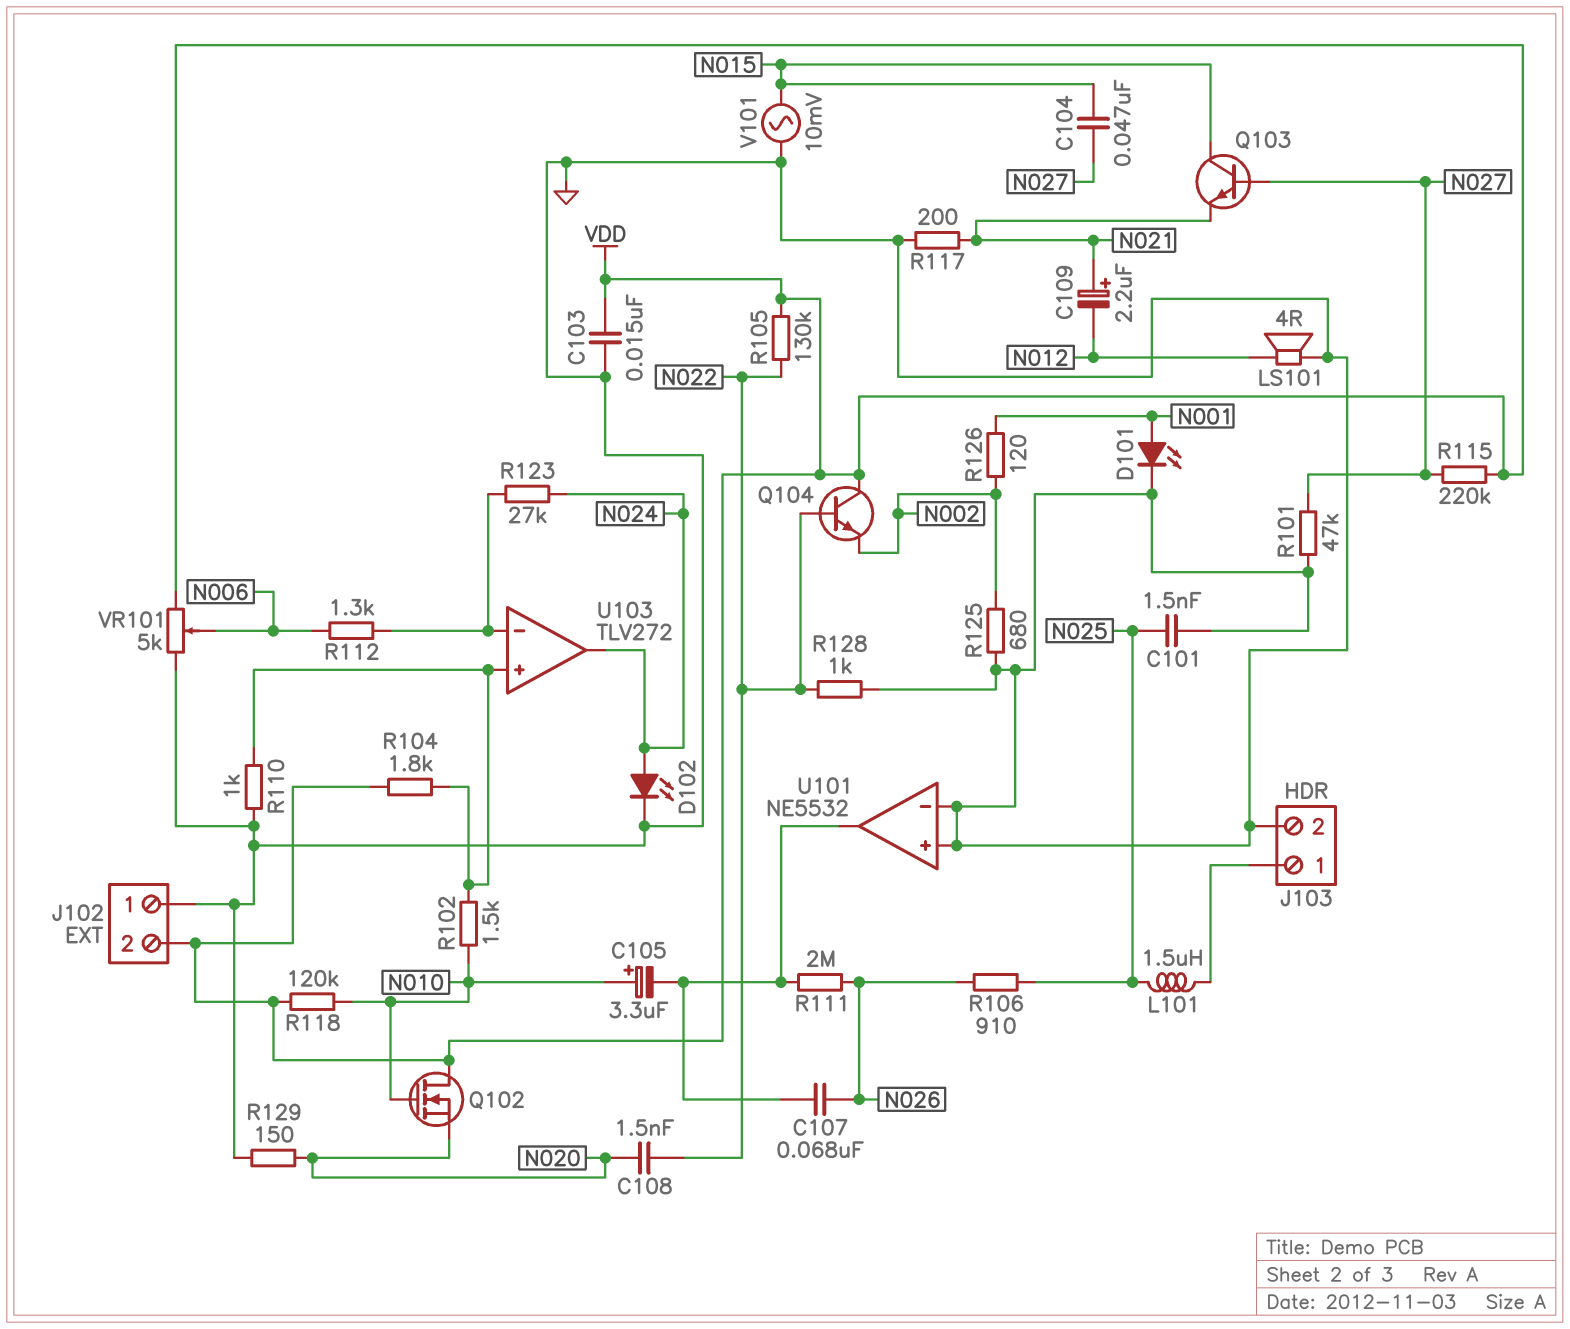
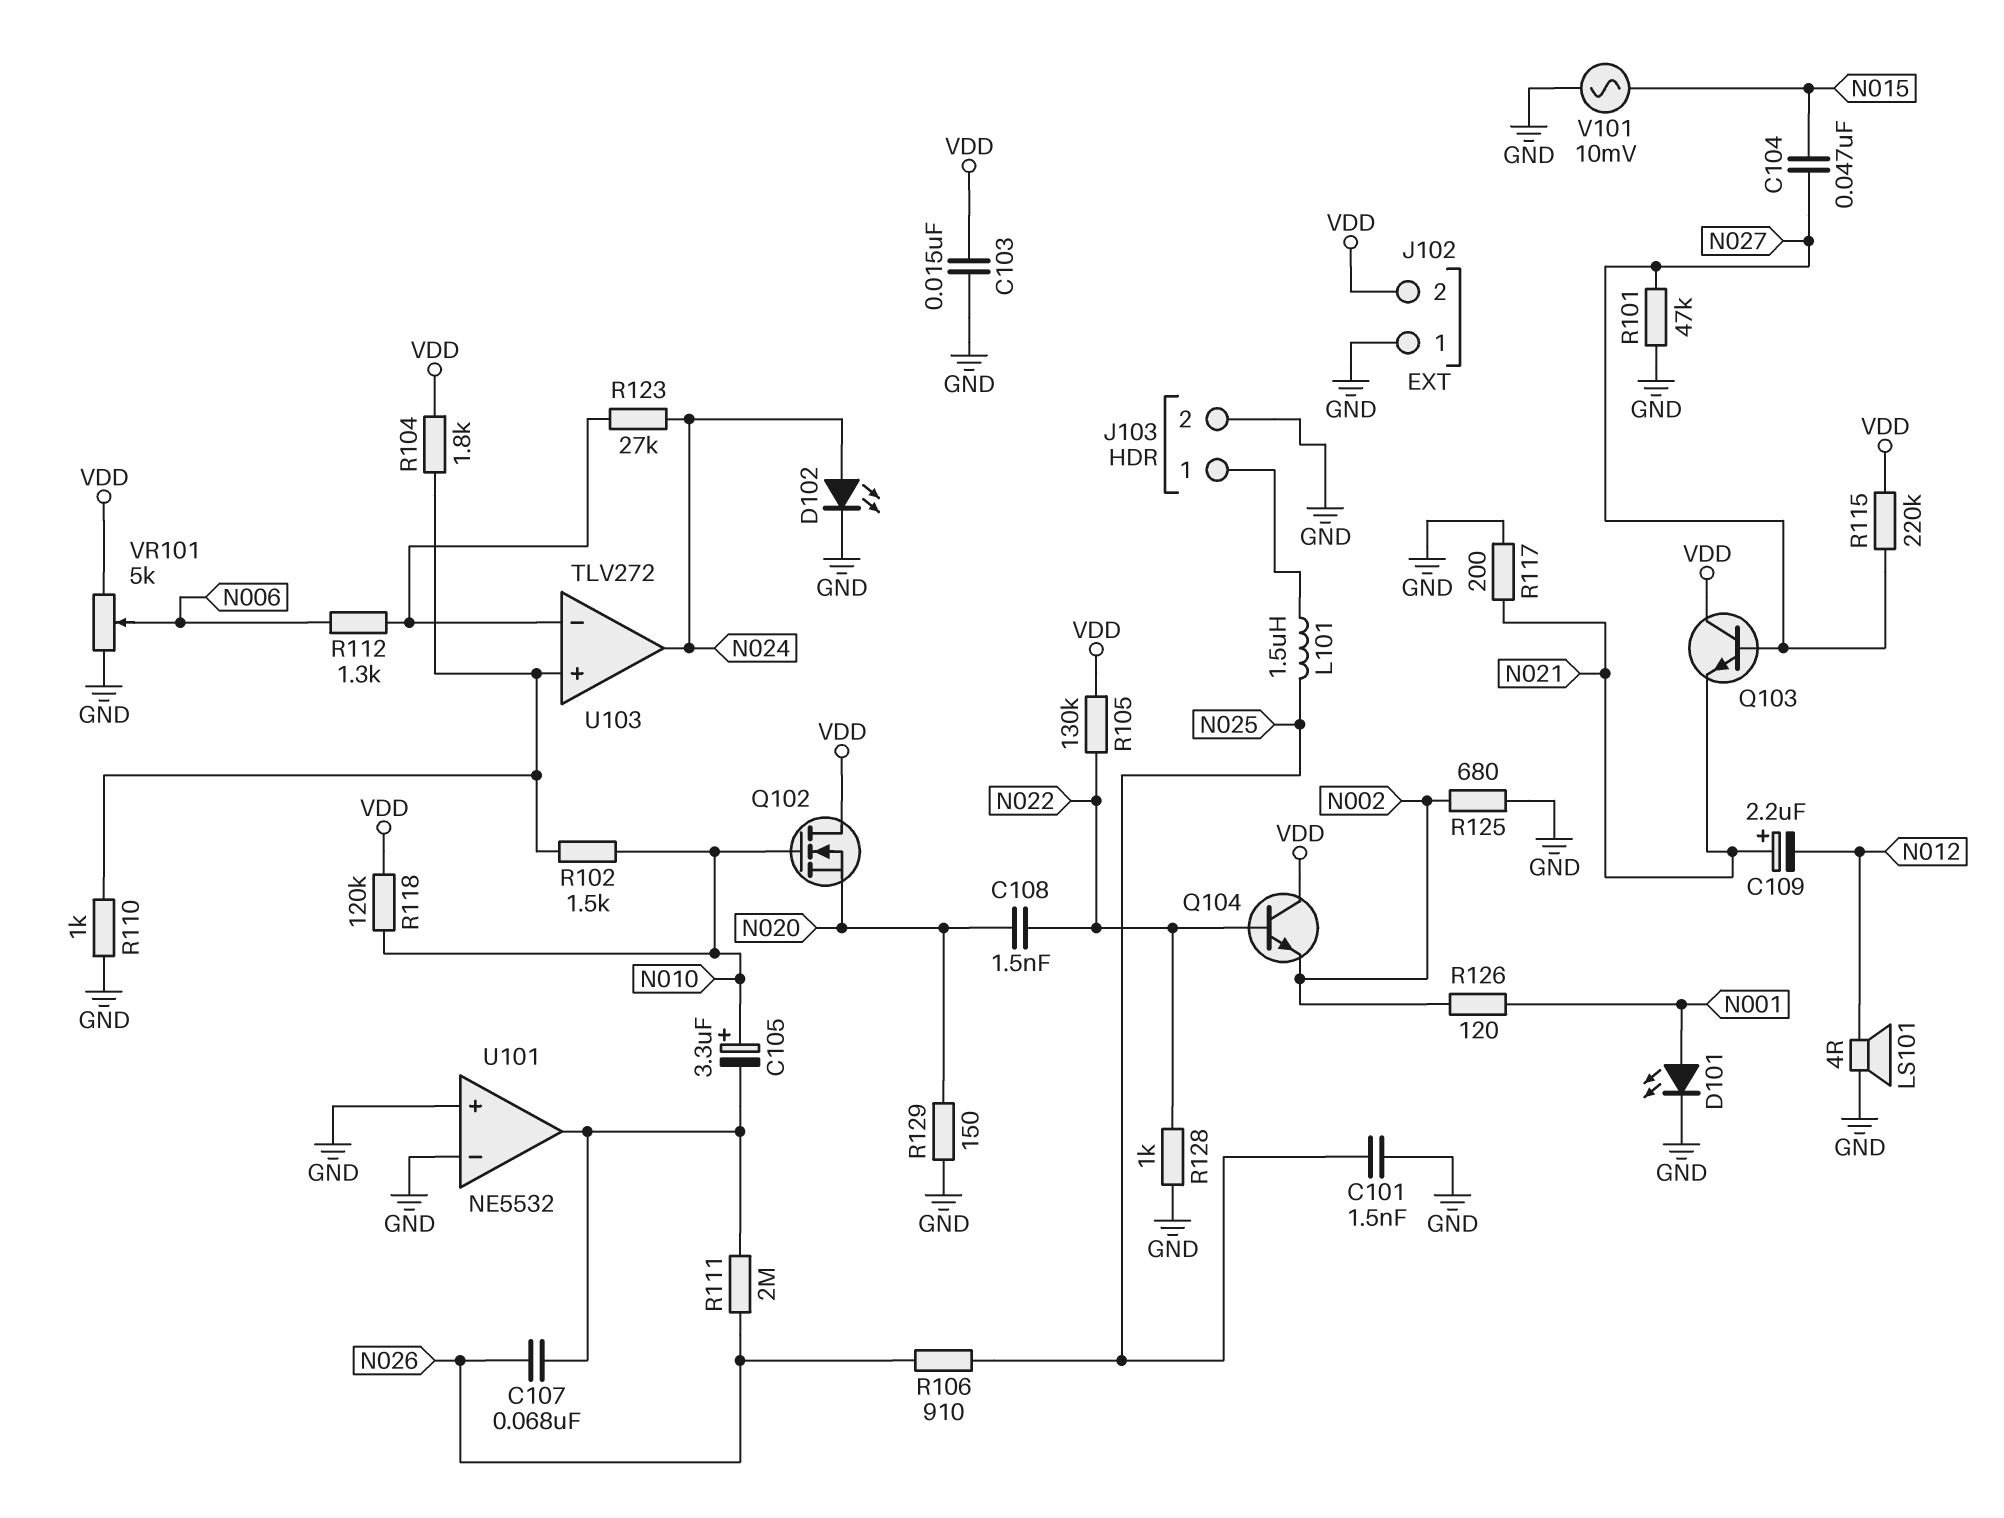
Q103: NPN (B N027, C N015, E N021) -> NPN (B N027, C VDD, E N021)

